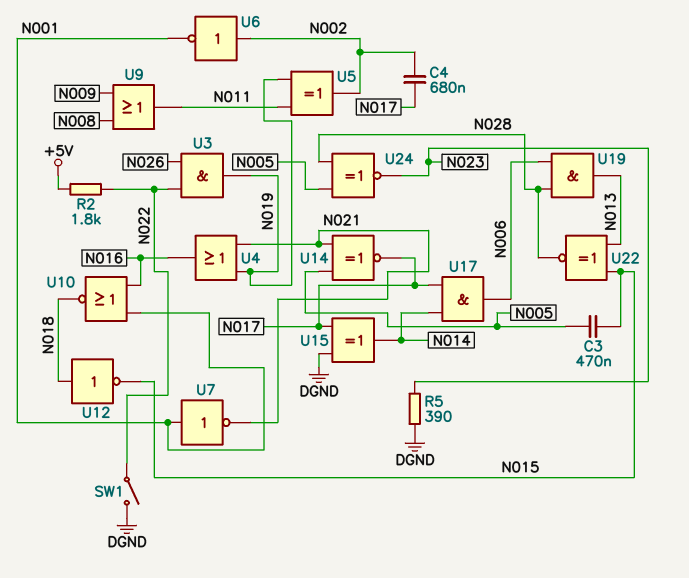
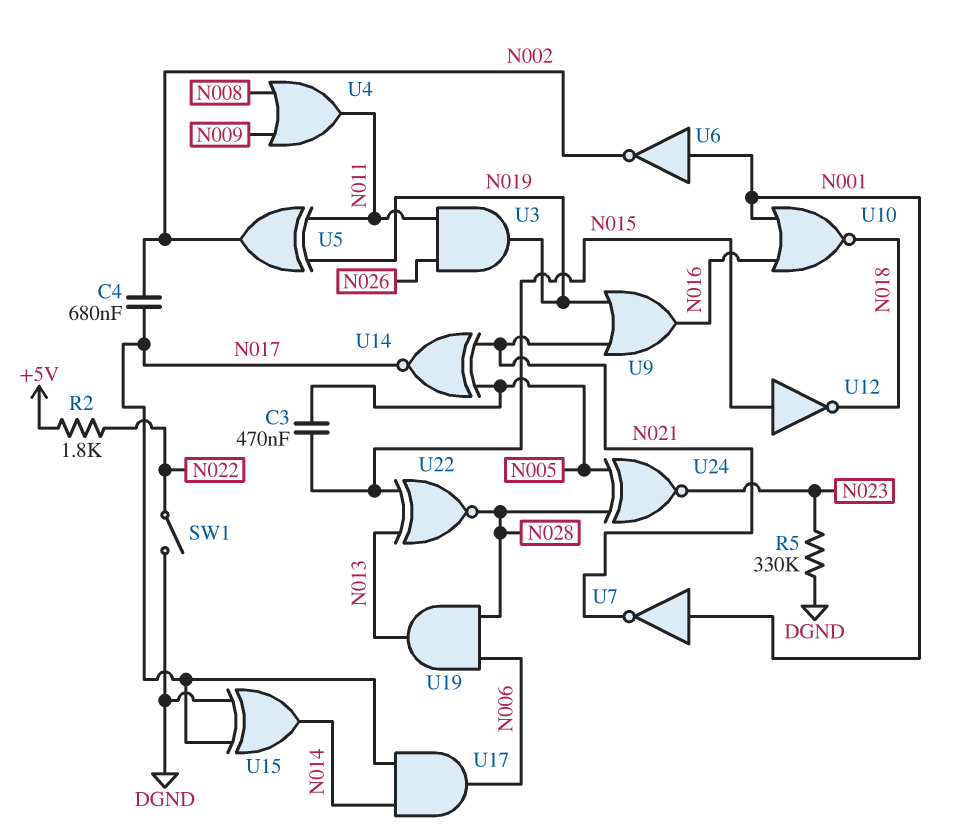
R5: 390 (DGND, N023) -> 330k (DGND, N023)
U3: AND (in N022, in N026, out N019) -> AND (in N011, in N026, out N019)
U4: OR (in N019, in N021, out N016) -> OR (in N008, in N009, out N011)
U6: NOT (in N002, out N001) -> NOT (in N001, out N002)
U9: OR (in N008, in N009, out N011) -> OR (in N019, in N021, out N016)
U12: NOT (in N018, out N015) -> NOT (in N015, out N018)

